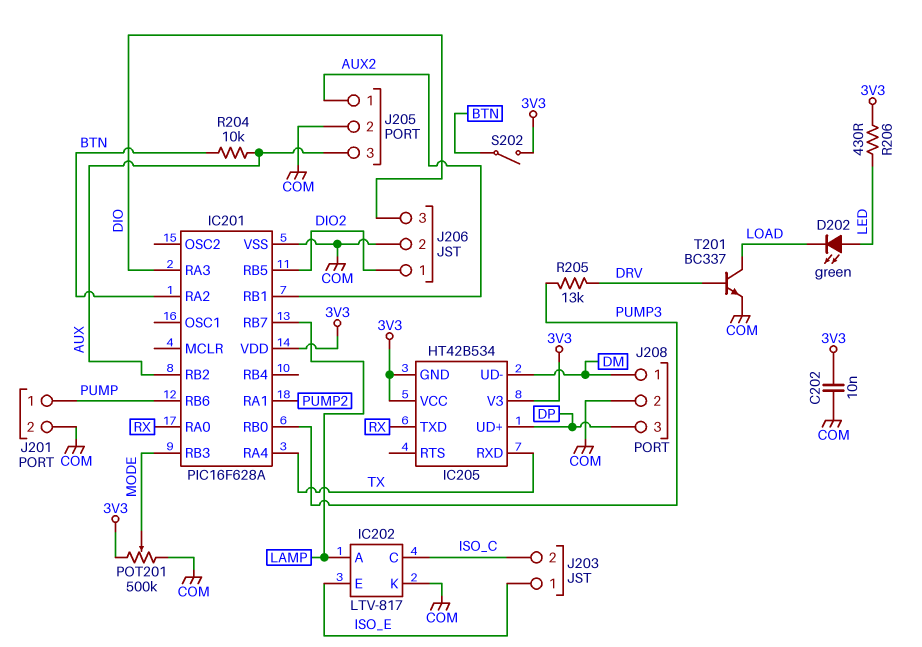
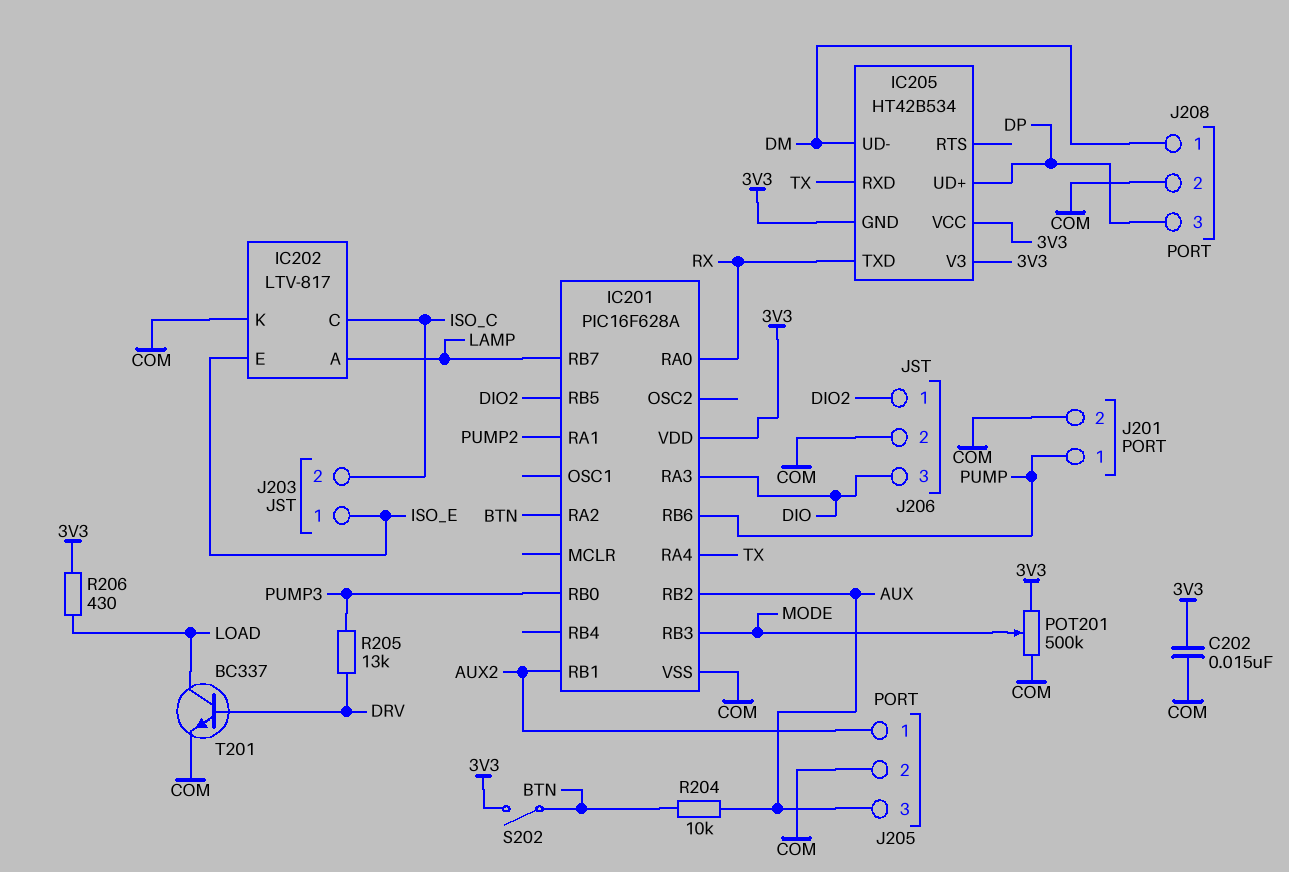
C202: 10nF (3V3, COM) -> 15nF (3V3, COM)
D202: LED green (A LED, K LOAD) -> none
R206: 430 (3V3, LED) -> 430 (3V3, LOAD)

